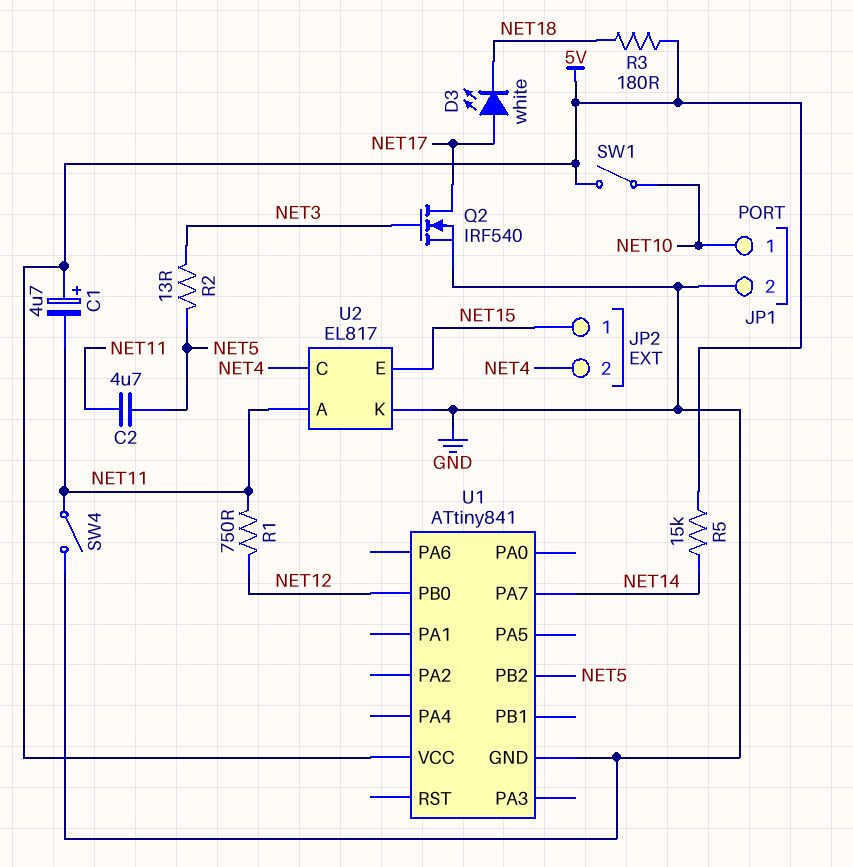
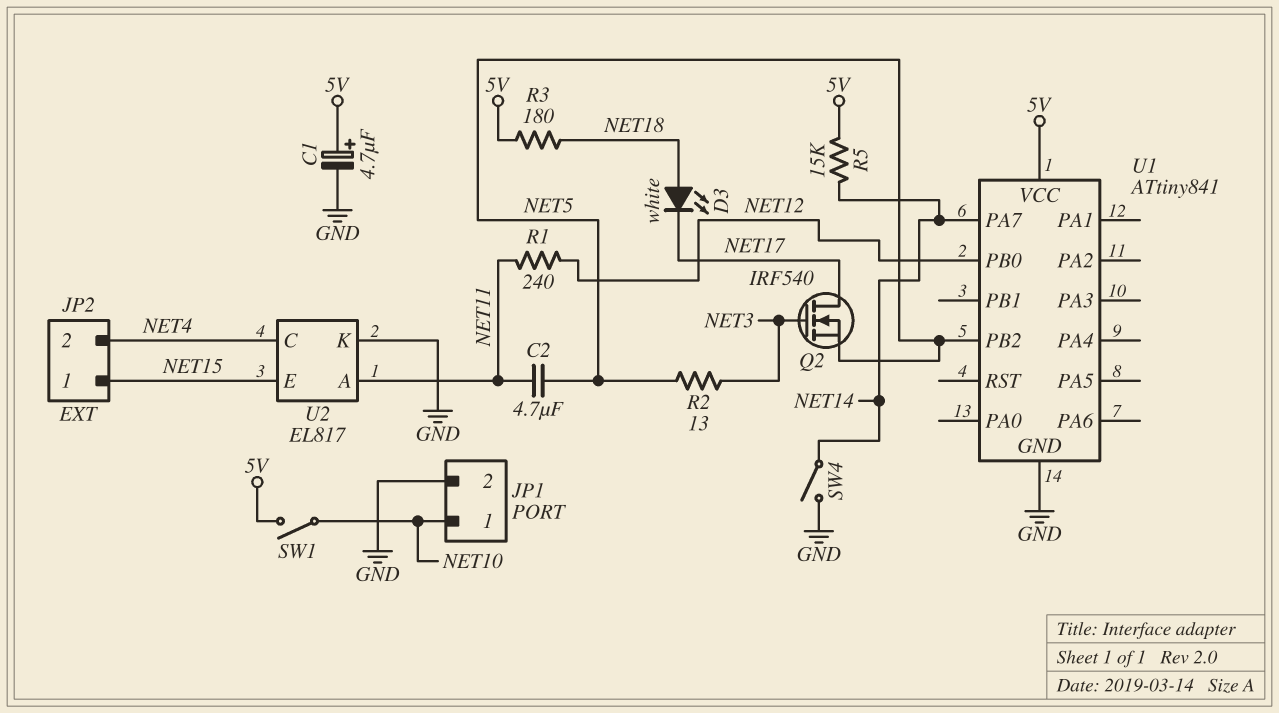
C1: 4.7uF (plus 5V, minus NET11) -> 4.7uF (plus 5V, minus GND)
D3: LED white (A NET17, K NET18) -> LED white (A NET18, K NET17)
Q2: NMOS IRF540 (G NET3, D NET17, S GND) -> NMOS IRF540 (G NET3, D NET17, S NET5)
R1: 750 (NET11, NET12) -> 240 (NET11, NET12)
SW4: switch (GND, NET11) -> switch (GND, NET14)

